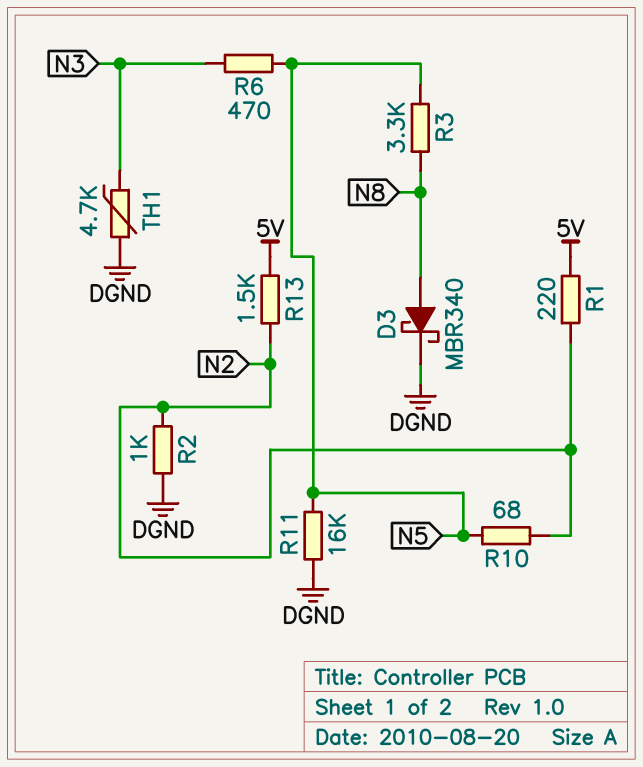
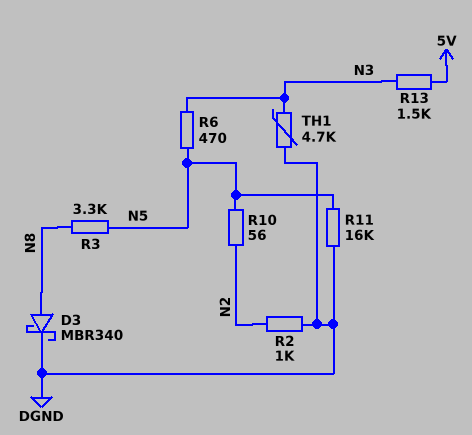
R1: 220 (5V, N2) -> none
R10: 68 (N2, N5) -> 56 (N2, N5)
R13: 1.5k (5V, N2) -> 1.5k (5V, N3)

